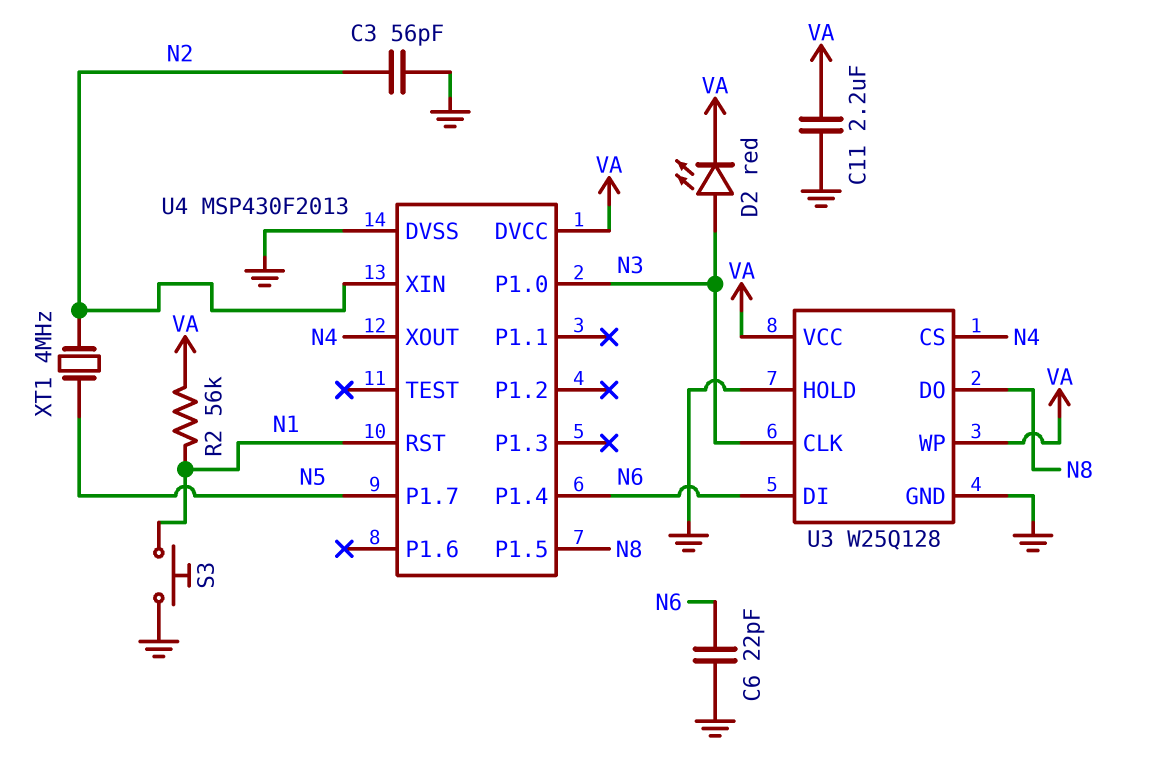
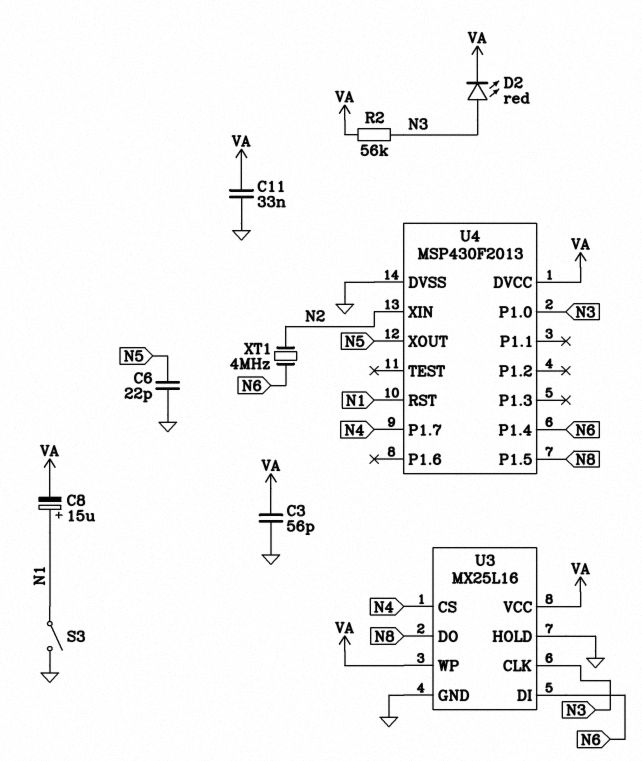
C3: 56pF (GND, N2) -> 56pF (GND, VA)
C6: 22pF (GND, N6) -> 22pF (GND, N5)
C8: none -> 15uF (plus N1, minus VA)
C11: 2.2uF (GND, VA) -> 33nF (GND, VA)
R2: 56k (N1, VA) -> 56k (N3, VA)
S3: button (GND, N1) -> switch (GND, N1)
U3: W25Q128 -> MX25L16
U4 pin P1.7: N5 -> N4
U4 pin XOUT: N4 -> N5
XT1: 4MHz (N2, N5) -> 4MHz (N2, N6)

